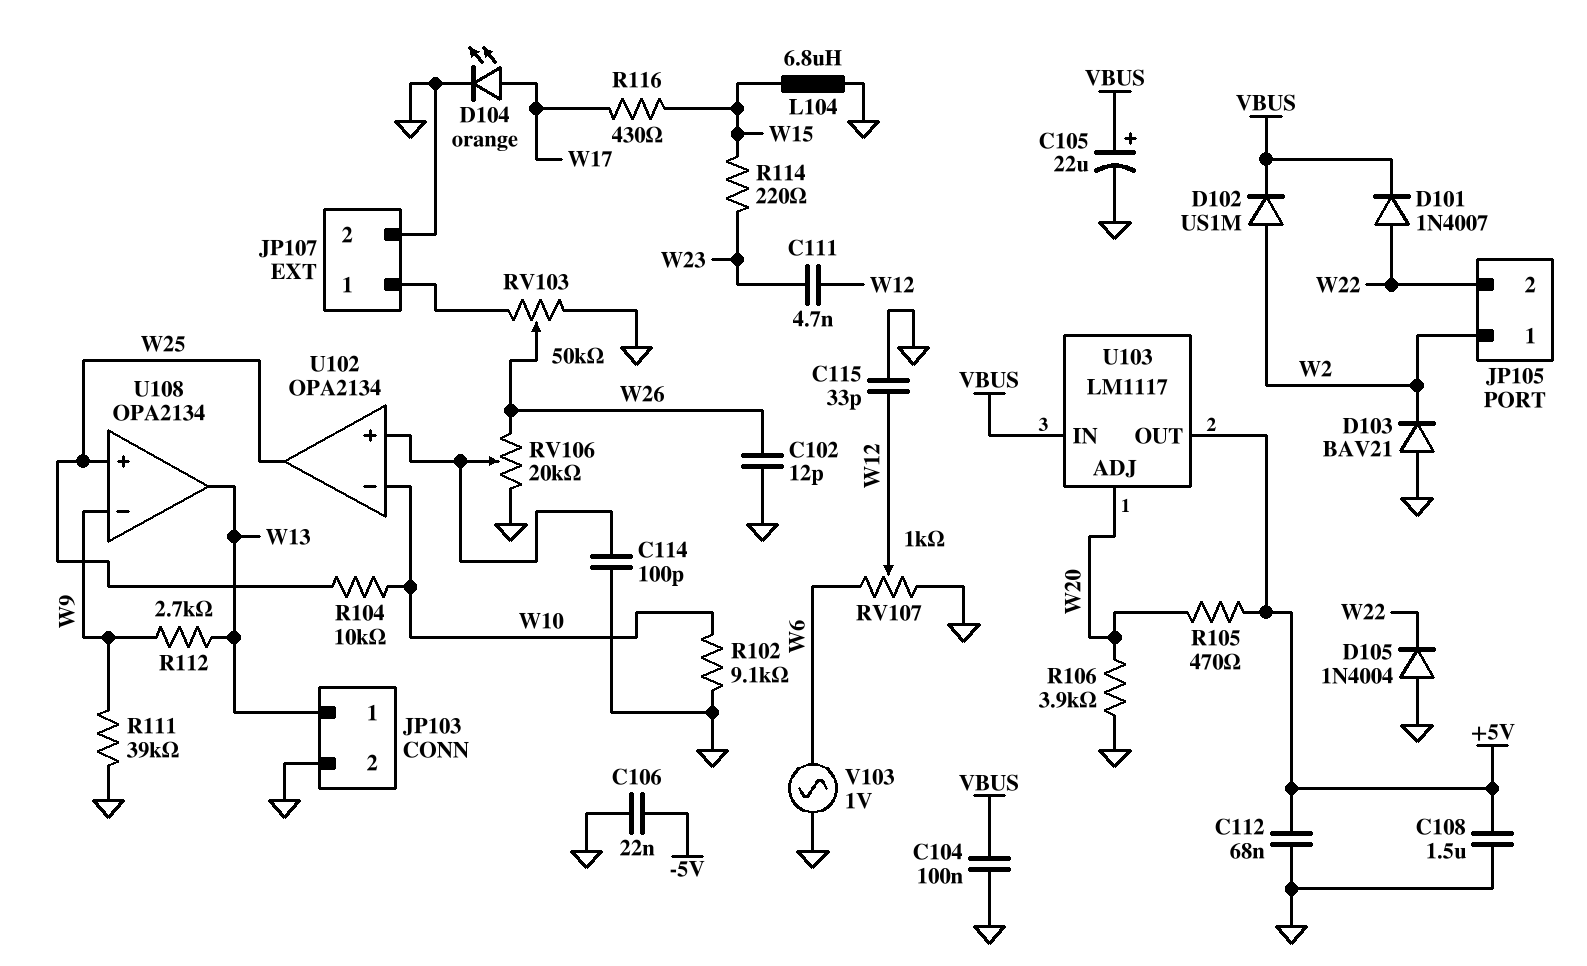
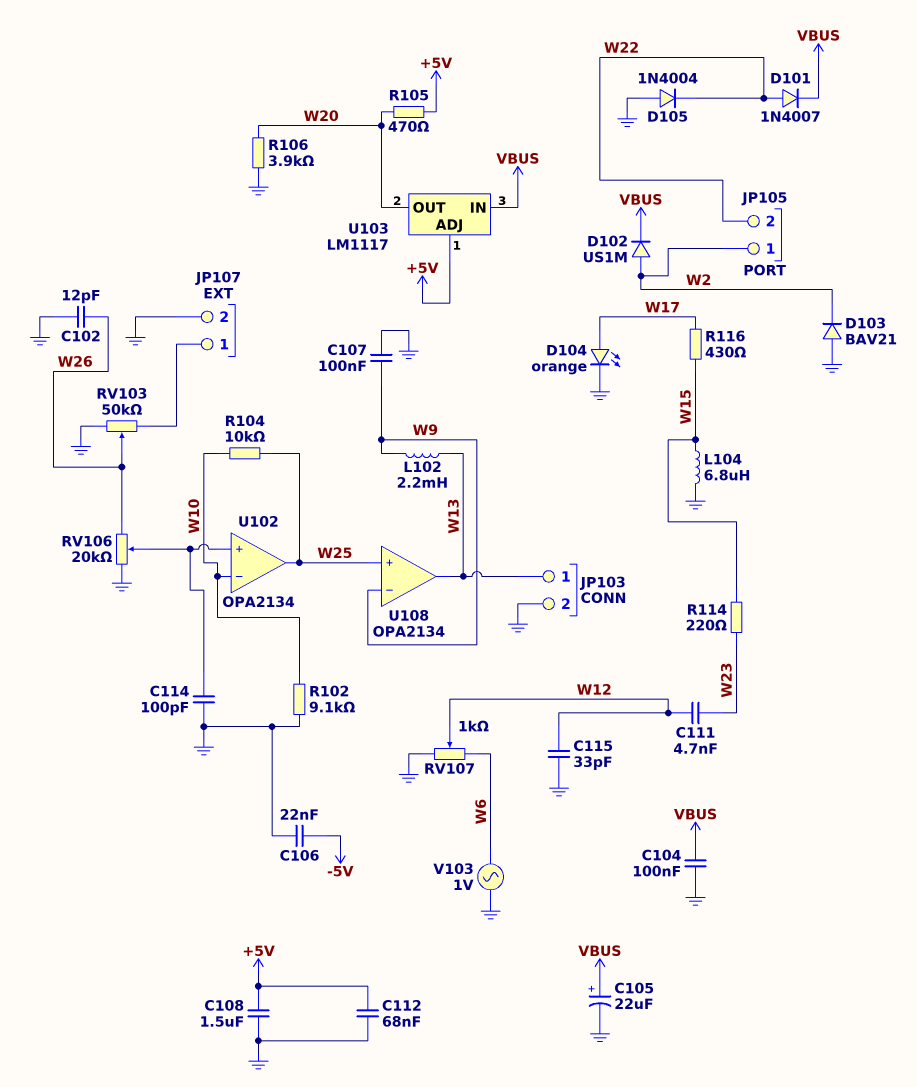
C107: none -> 100nF (GND, W9)
L102: none -> 2.2mH (W9, W13)
R111: 39k (GND, W9) -> none
R112: 2.7k (W9, W13) -> none
U103 pin ADJ: W20 -> +5V
U103 pin OUT: +5V -> W20

